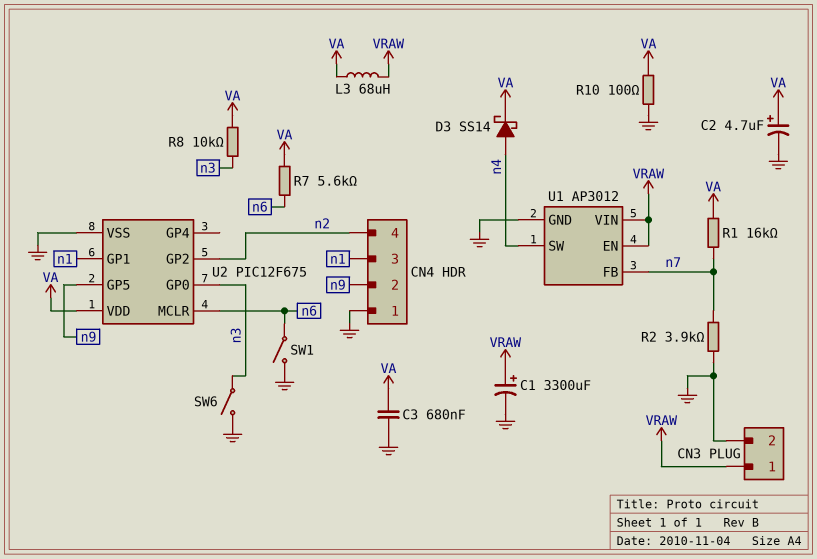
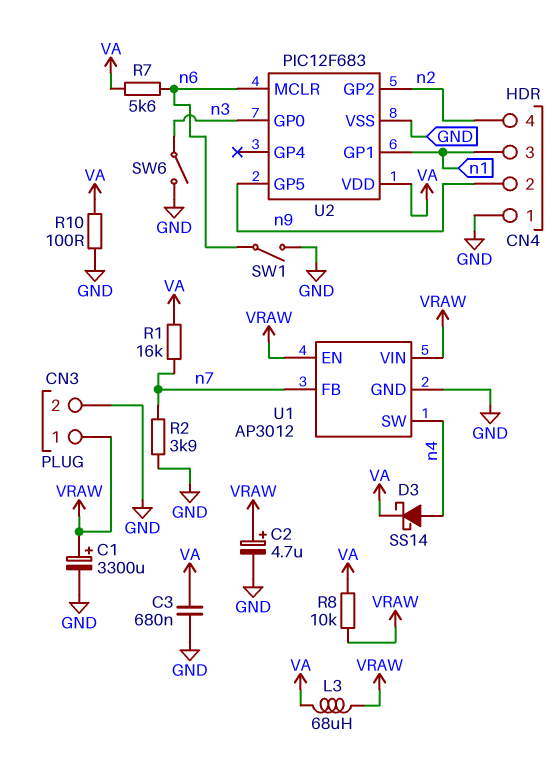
C2: 4.7uF (plus VA, minus GND) -> 4.7uF (plus VRAW, minus GND)
R8: 10k (VA, n3) -> 10k (VA, VRAW)
U2: PIC12F675 -> PIC12F683

